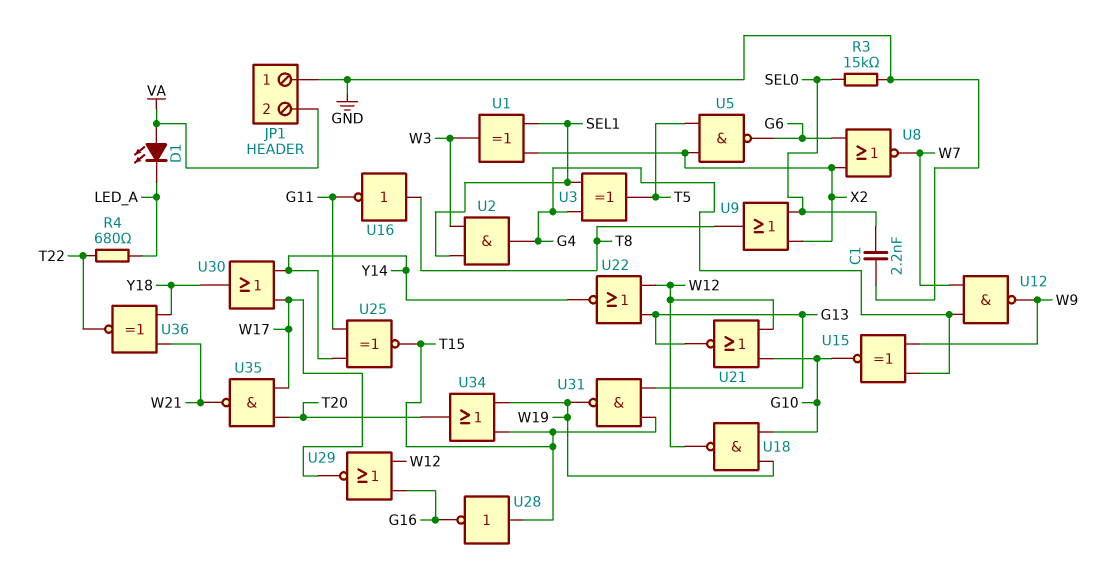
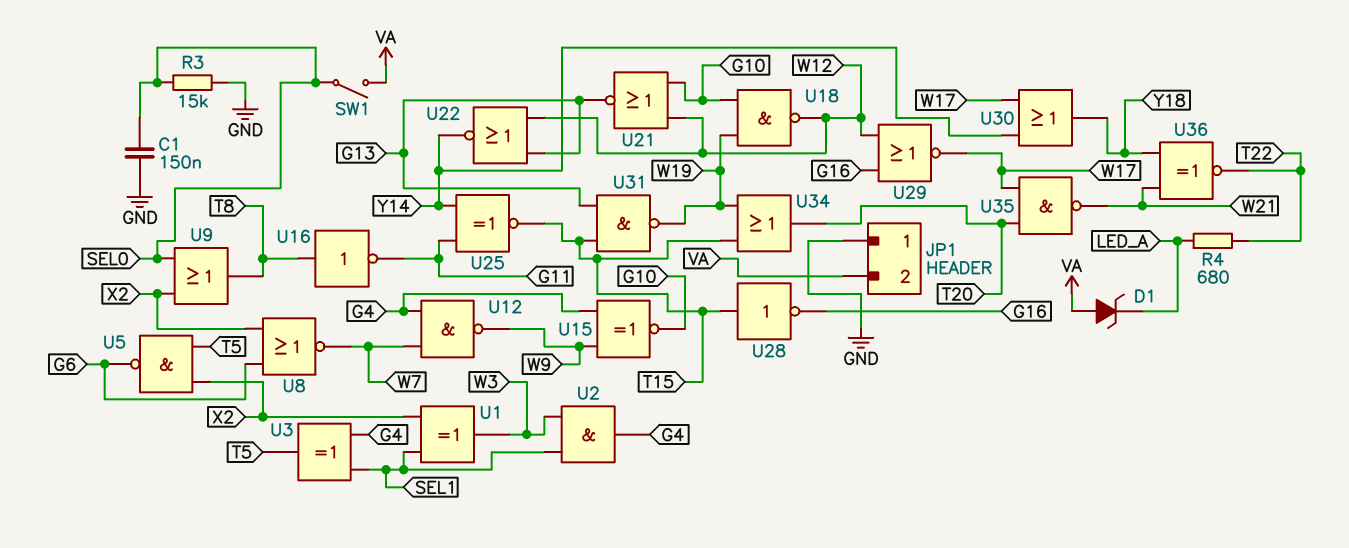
C1: 2.2nF (GND, SEL0) -> 150nF (GND, SEL0)
D1: LED (A VA, K LED_A) -> zener (A VA, K LED_A)
SW1: none -> switch (SEL0, VA)

